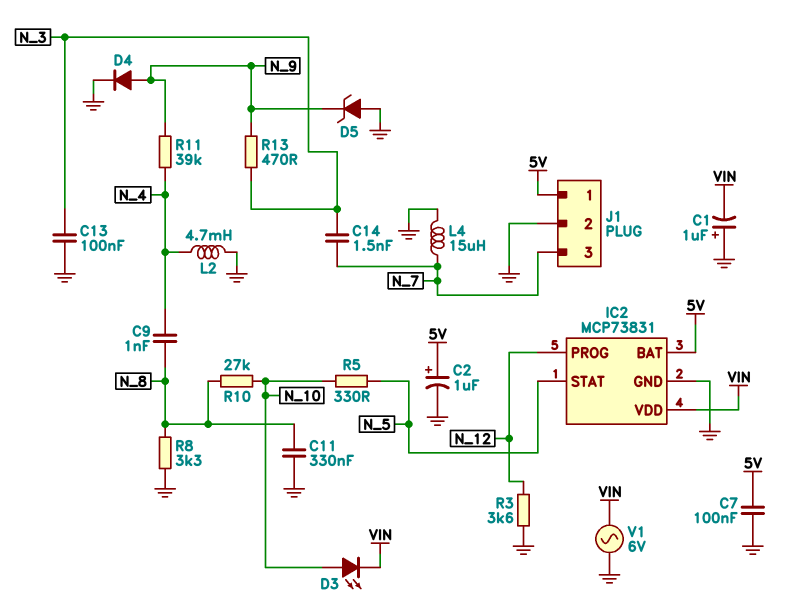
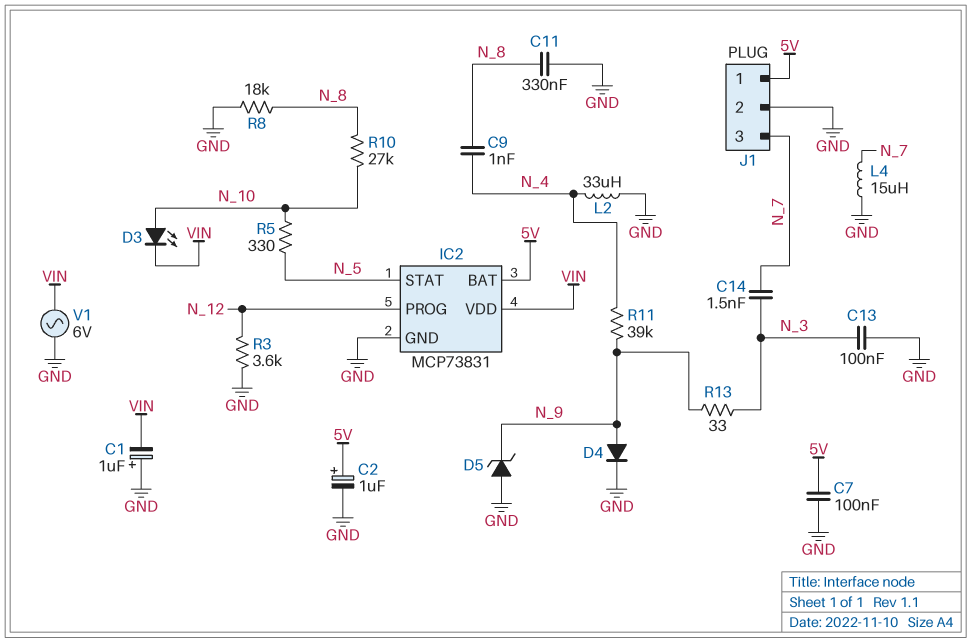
L2: 4.7mH (GND, N_4) -> 33uH (GND, N_4)
R8: 3.3k (GND, N_8) -> 18k (GND, N_8)
R13: 470 (N_3, N_9) -> 33 (N_3, N_9)

